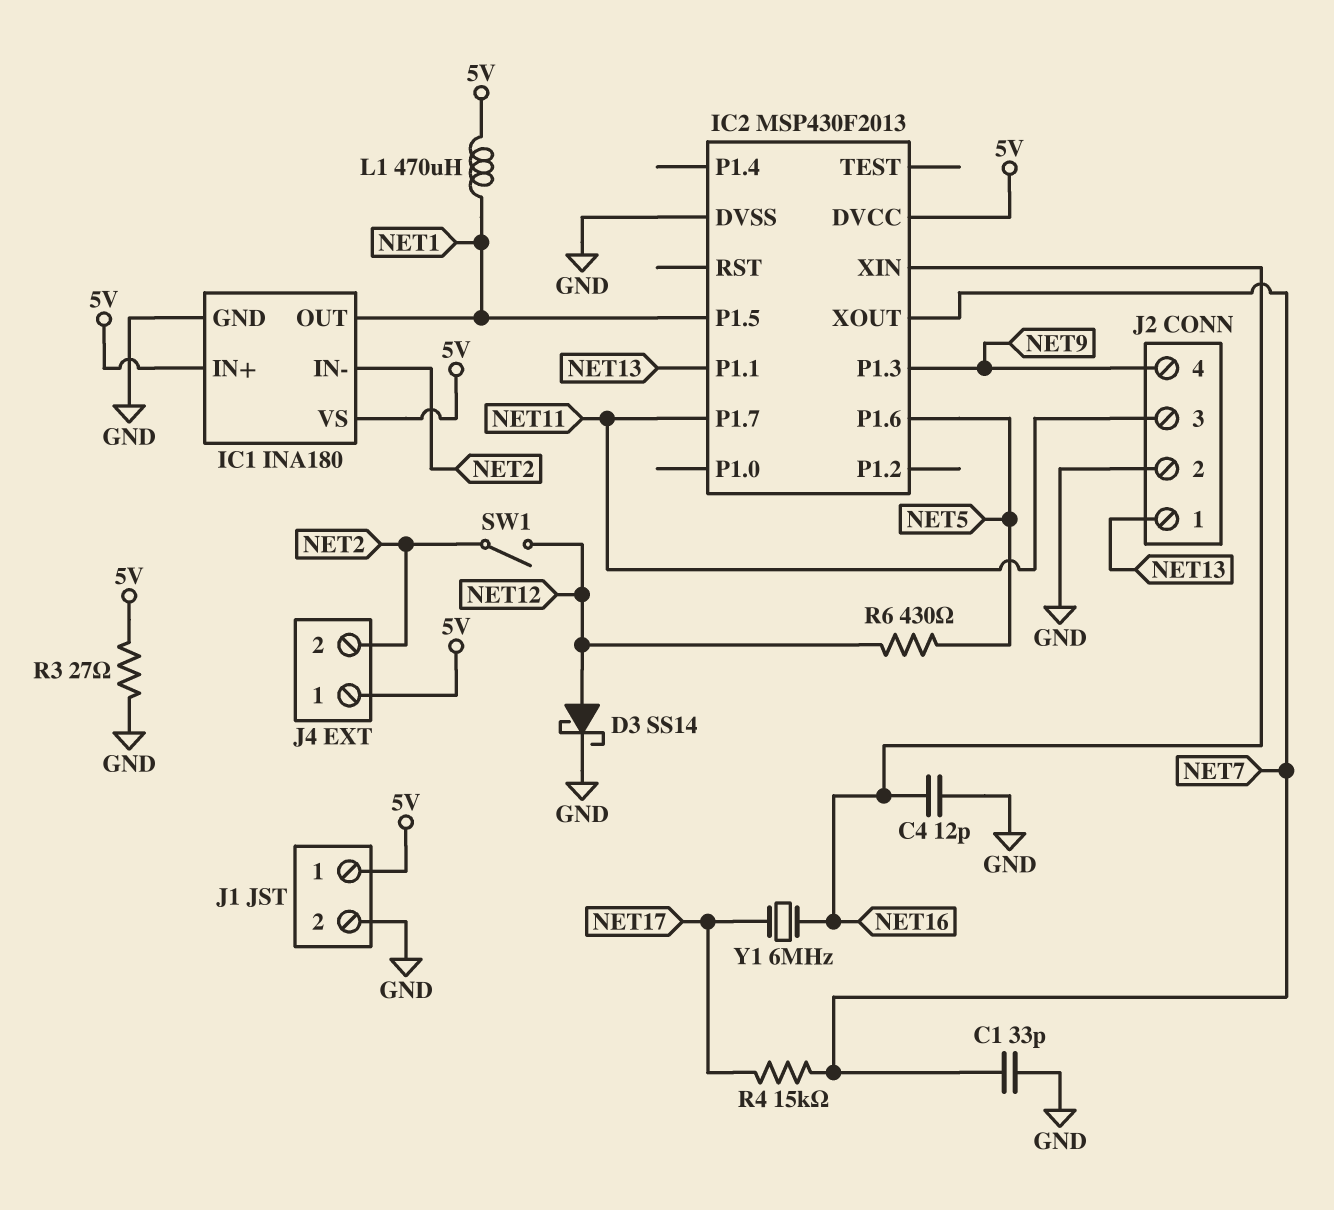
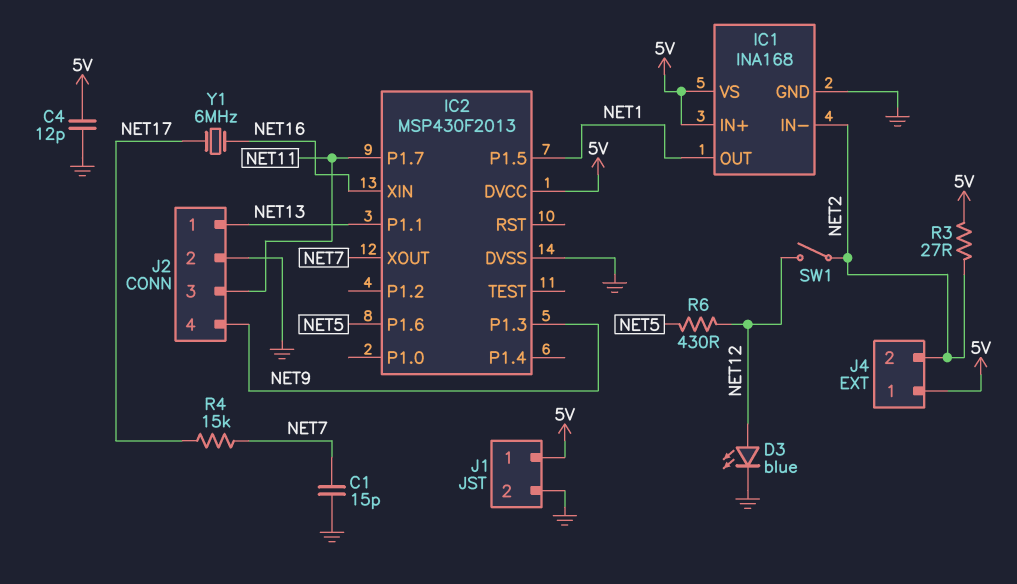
C1: 33pF (GND, NET7) -> 15pF (GND, NET7)
C4: 12pF (GND, NET16) -> 12pF (5V, GND)
D3: schottky SS14 (A NET12, K GND) -> LED blue (A NET12, K GND)
IC1: INA180 -> INA168
L1: 470uH (5V, NET1) -> none
R3: 27 (5V, GND) -> 27 (5V, NET2)

